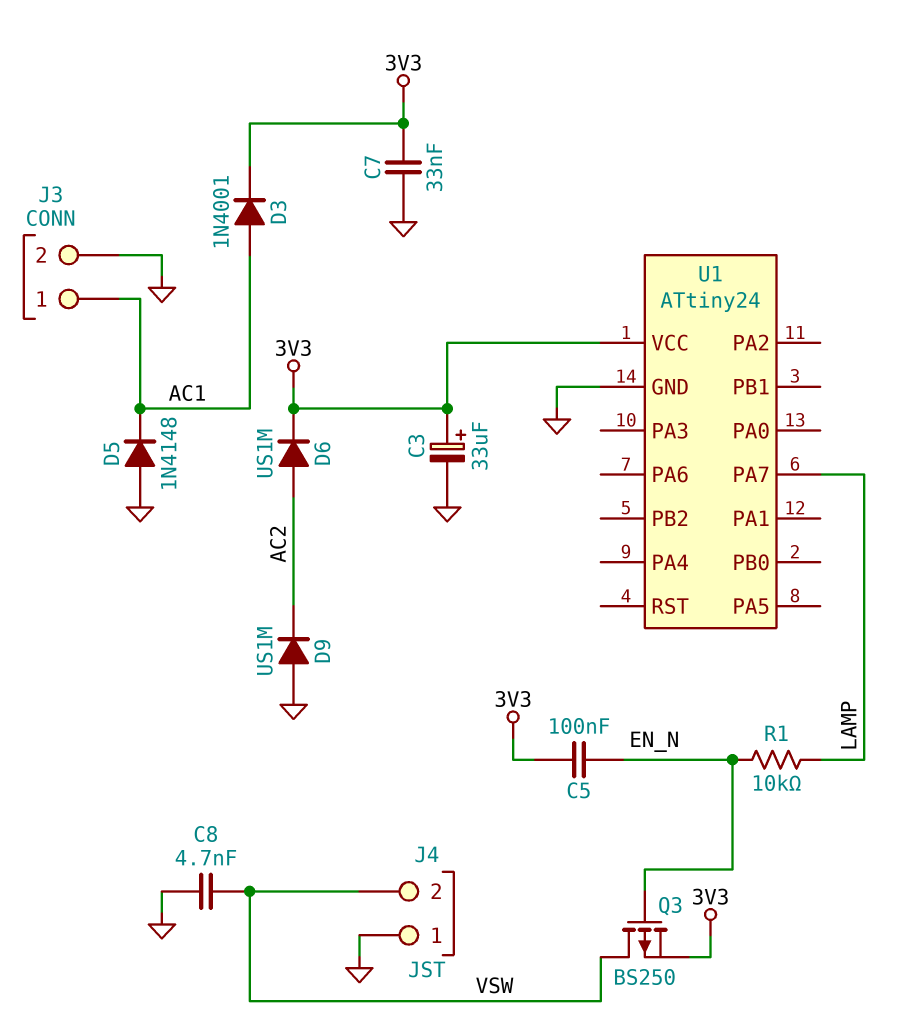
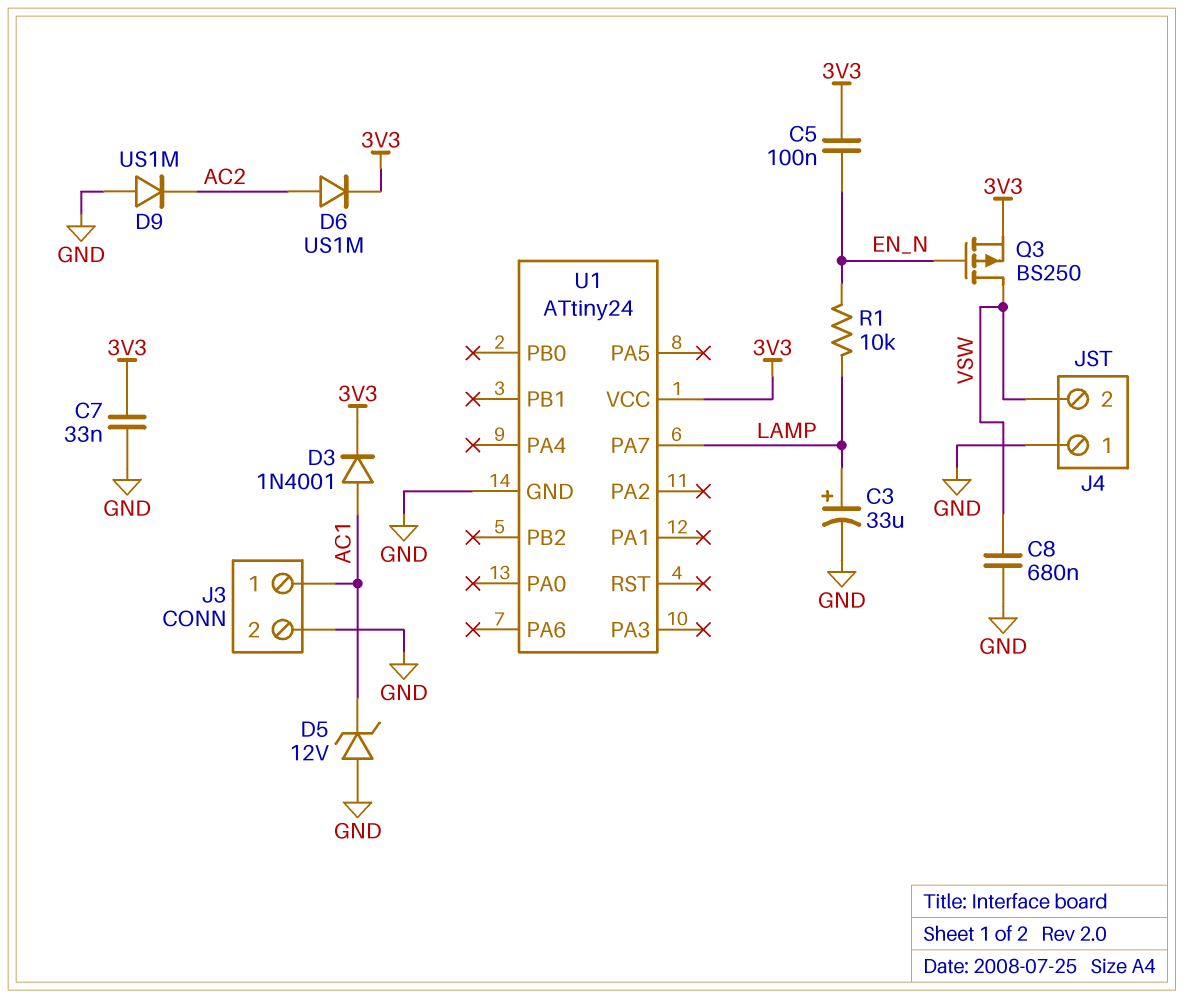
C3: 33uF (plus 3V3, minus GND) -> 33uF (plus LAMP, minus GND)
C8: 4.7nF (GND, VSW) -> 680nF (GND, VSW)
D5: diode 1N4148 (A GND, K AC1) -> zener 12V (A GND, K AC1)

